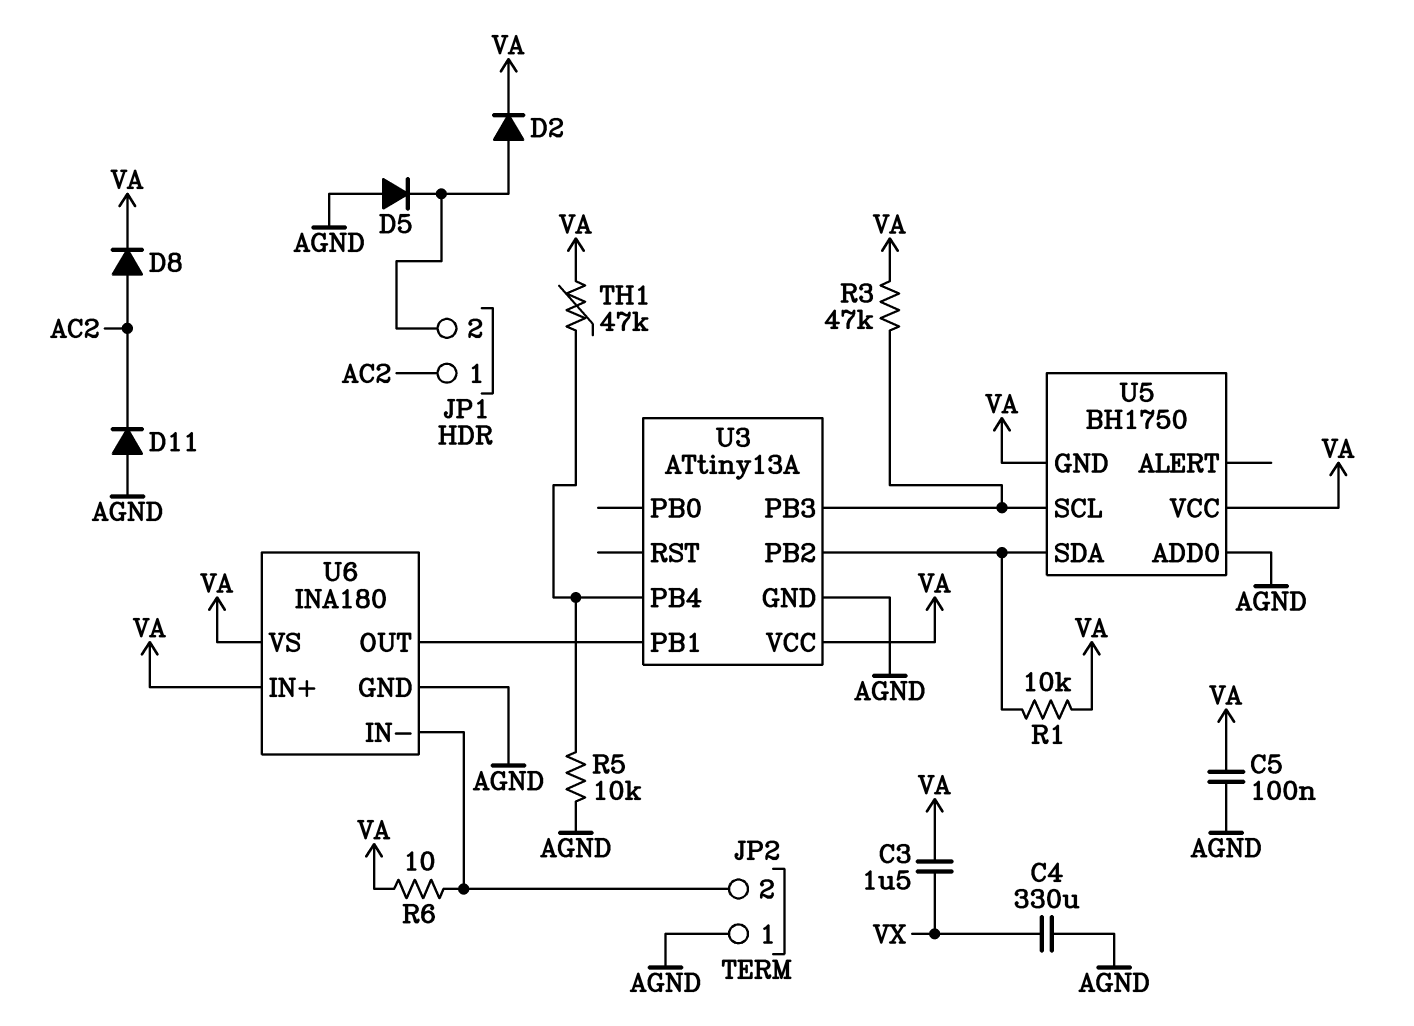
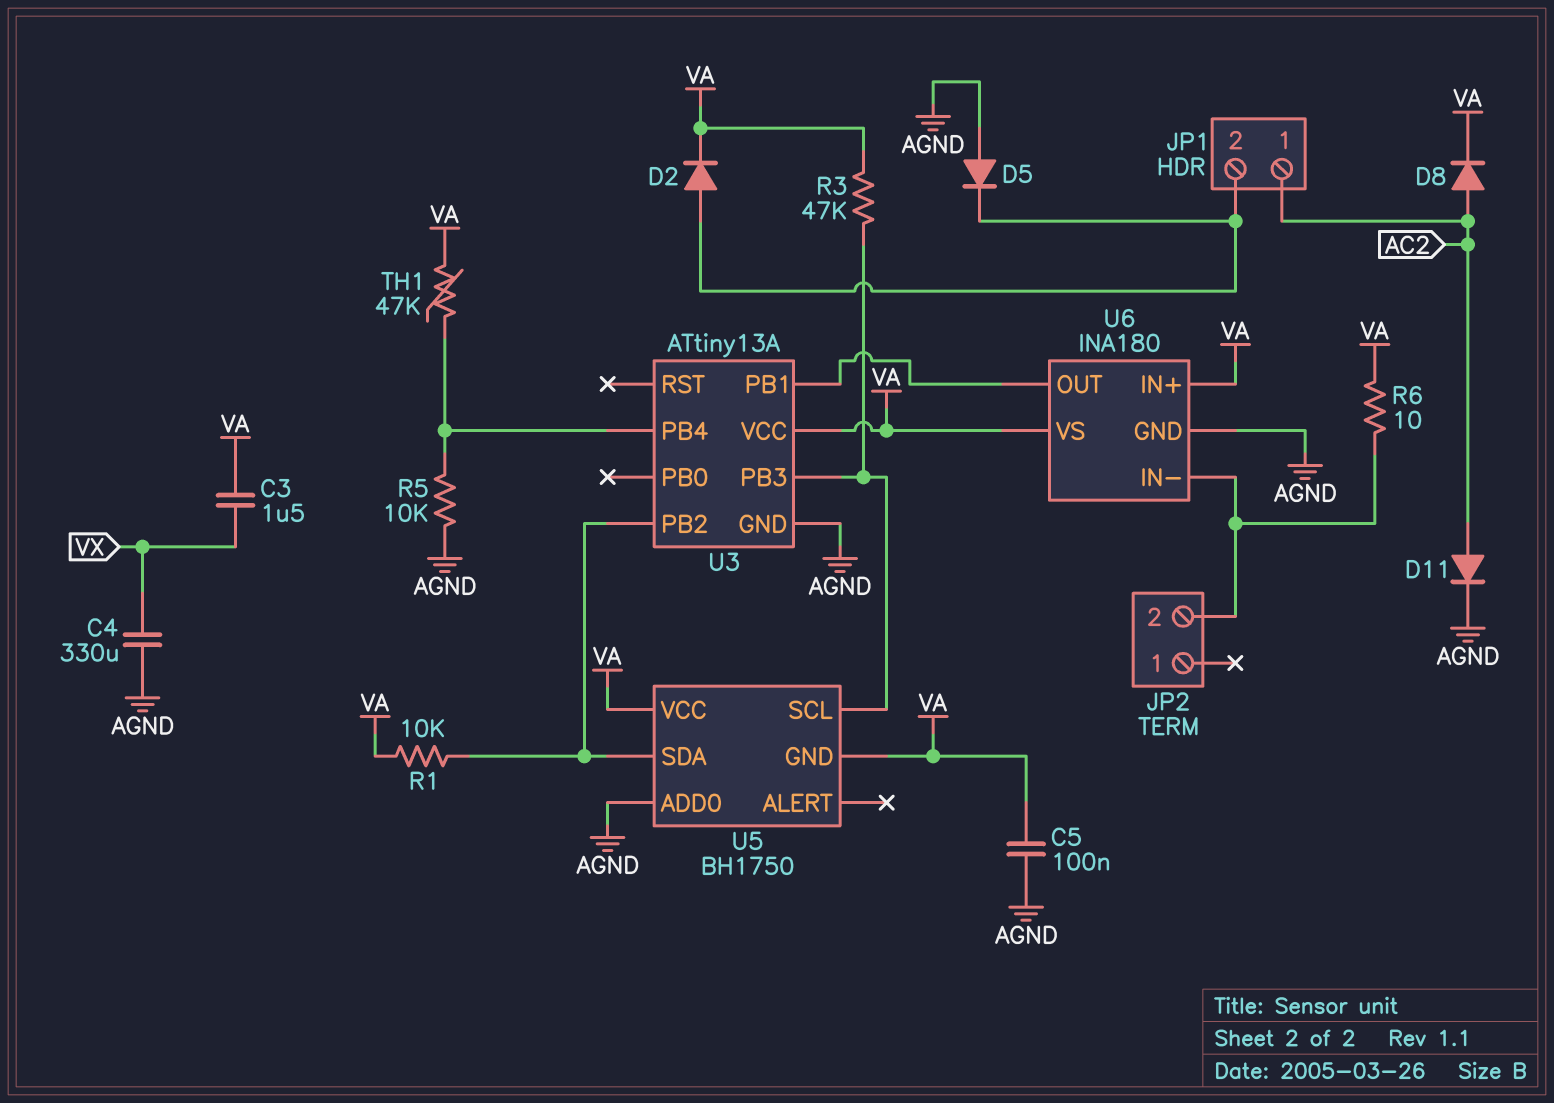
D11: diode (A AGND, K AC2) -> diode (A AC2, K AGND)
JP2 pin 1: AGND -> none

